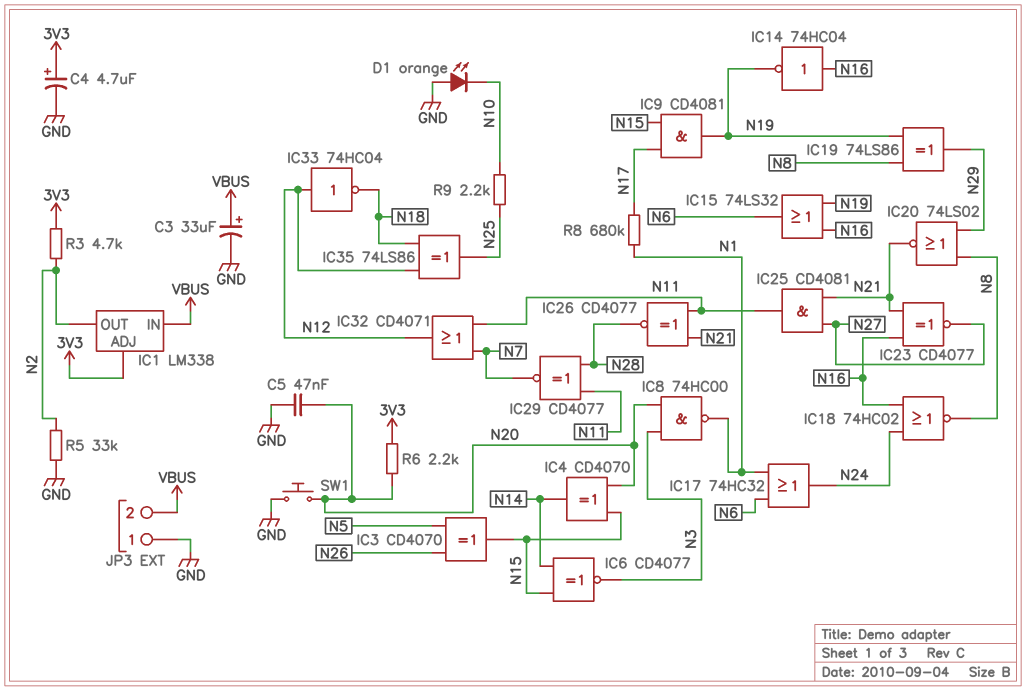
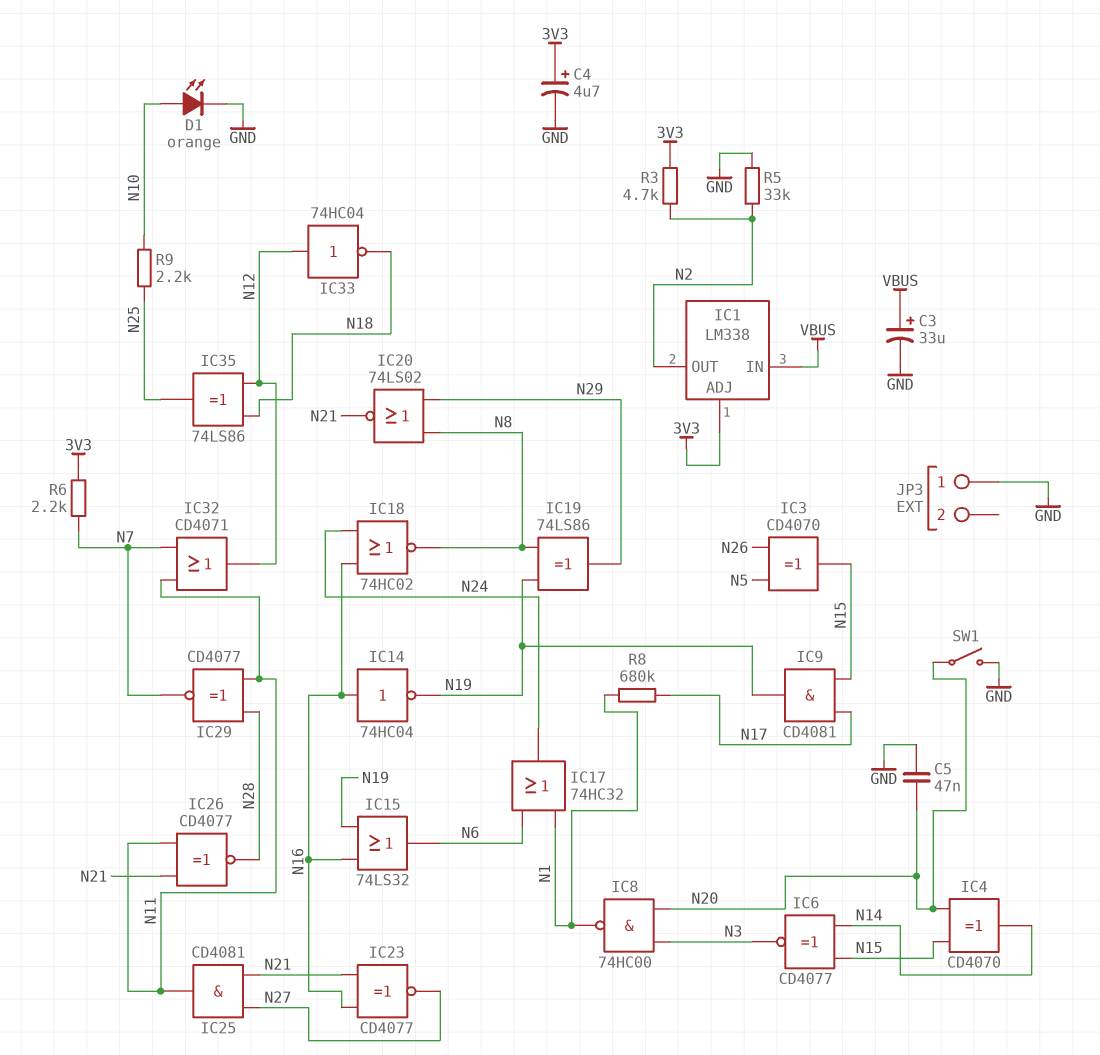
D1: LED orange (A GND, K N10) -> LED orange (A N10, K GND)
JP3 pin 2: VBUS -> none
R6: 2.2k (3V3, N20) -> 2.2k (3V3, N7)
SW1: button (GND, N20) -> switch (GND, N20)

